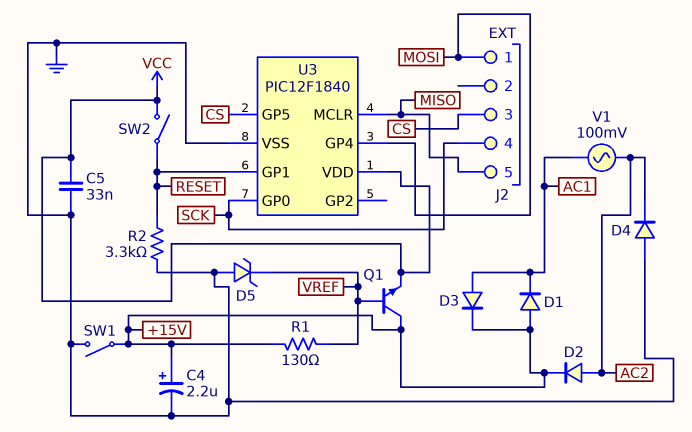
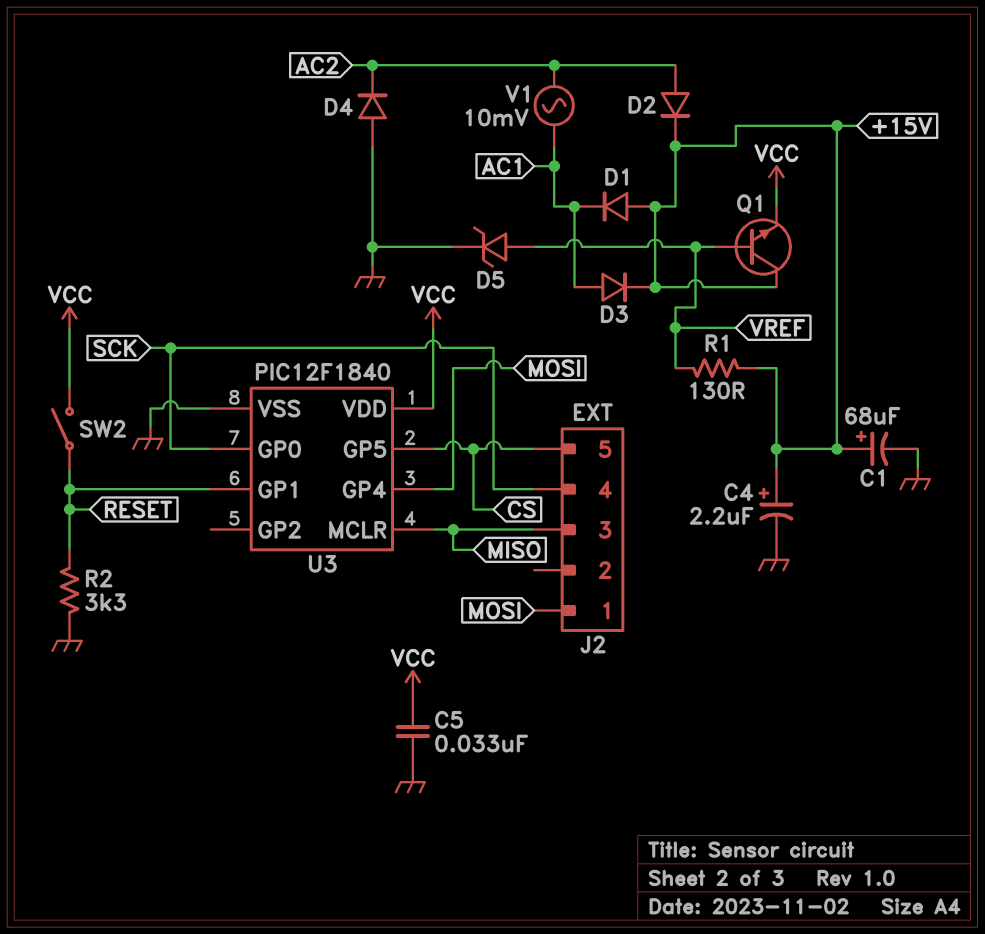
C1: none -> 68uF (plus +15V, minus GND)
D5: zener (A GND, K VREF) -> zener (A VREF, K GND)
J2 pin 3: CS -> MISO
J2 pin 5: MISO -> CS
SW1: switch (+15V, GND) -> none
V1: AC 100mV (AC1, AC2) -> AC 10mV (AC1, AC2)

